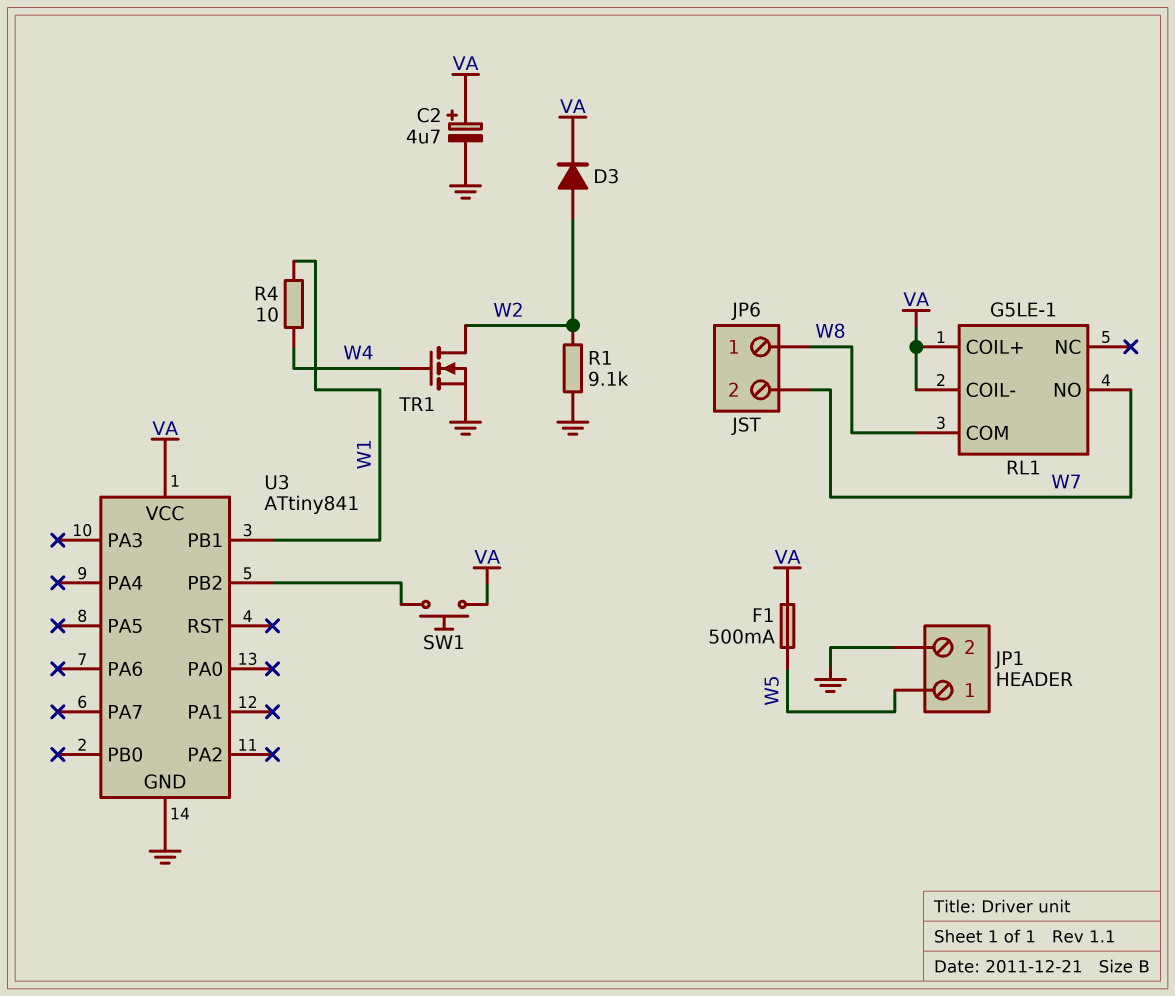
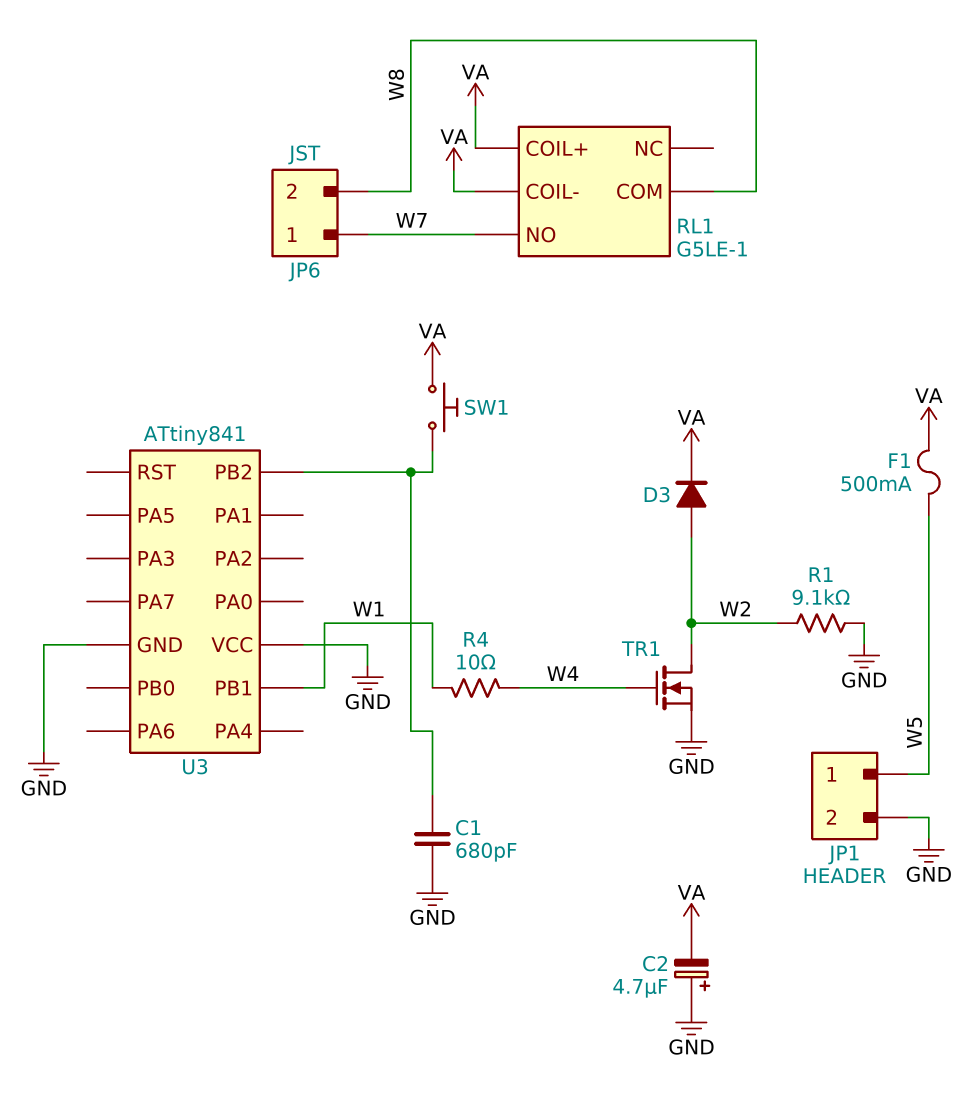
C1: none -> 680pF (GND, U3/PB2)
C2: 4.7uF (plus VA, minus GND) -> 4.7uF (plus GND, minus VA)
JP6 pin 1: W8 -> W7
JP6 pin 2: W7 -> W8
U3 pin VCC: VA -> GND

